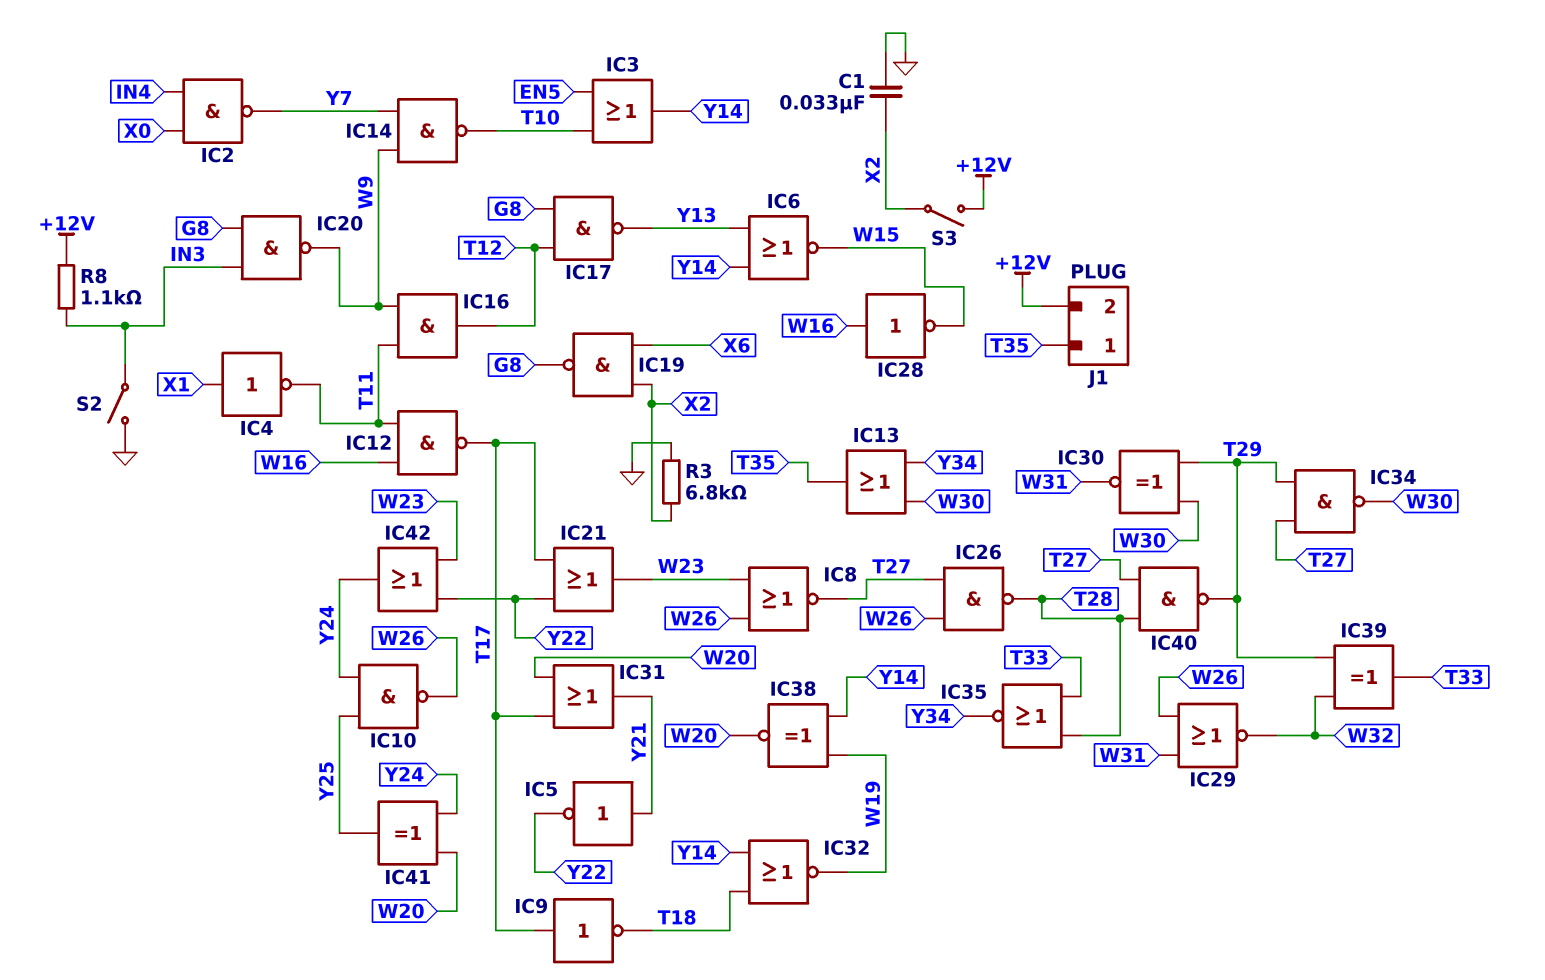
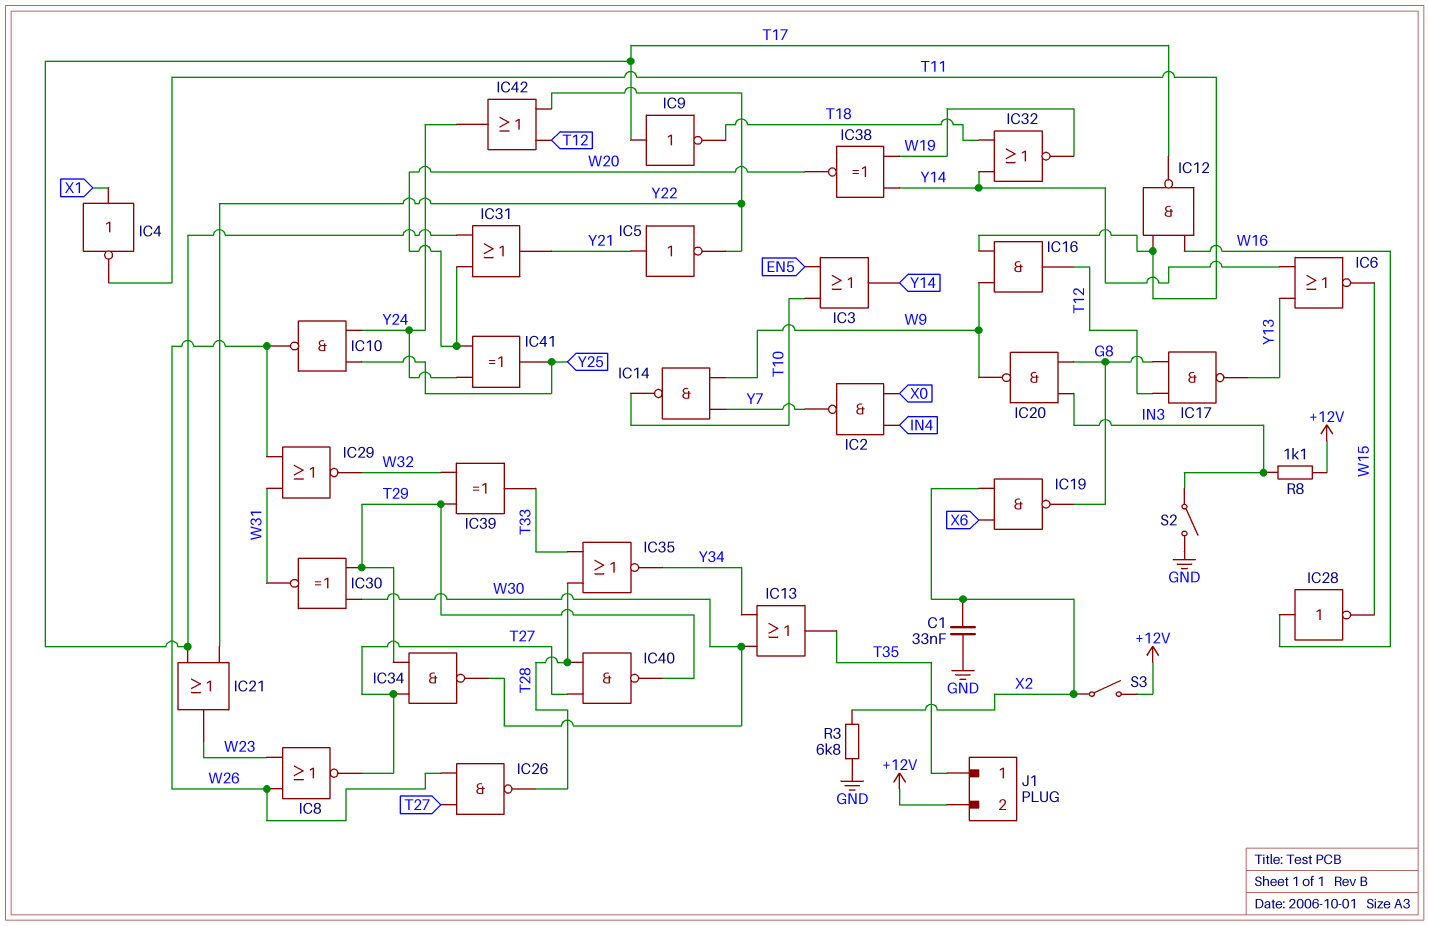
IC42: OR (in W23, in Y22, out Y24) -> OR (in T12, in Y22, out Y24)

